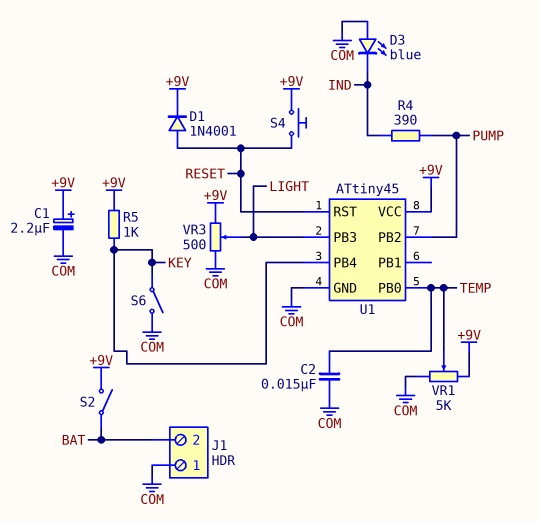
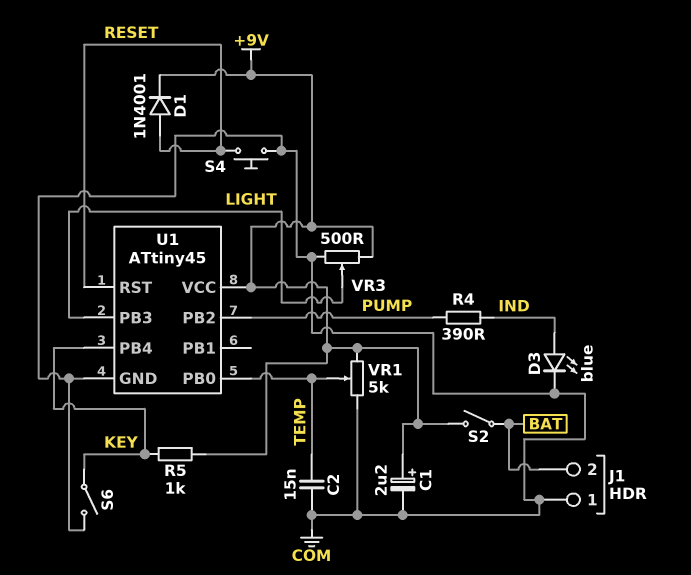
D3: LED blue (A COM, K IND) -> LED blue (A IND, K COM)
S4: button (+9V, RESET) -> button (COM, RESET)

